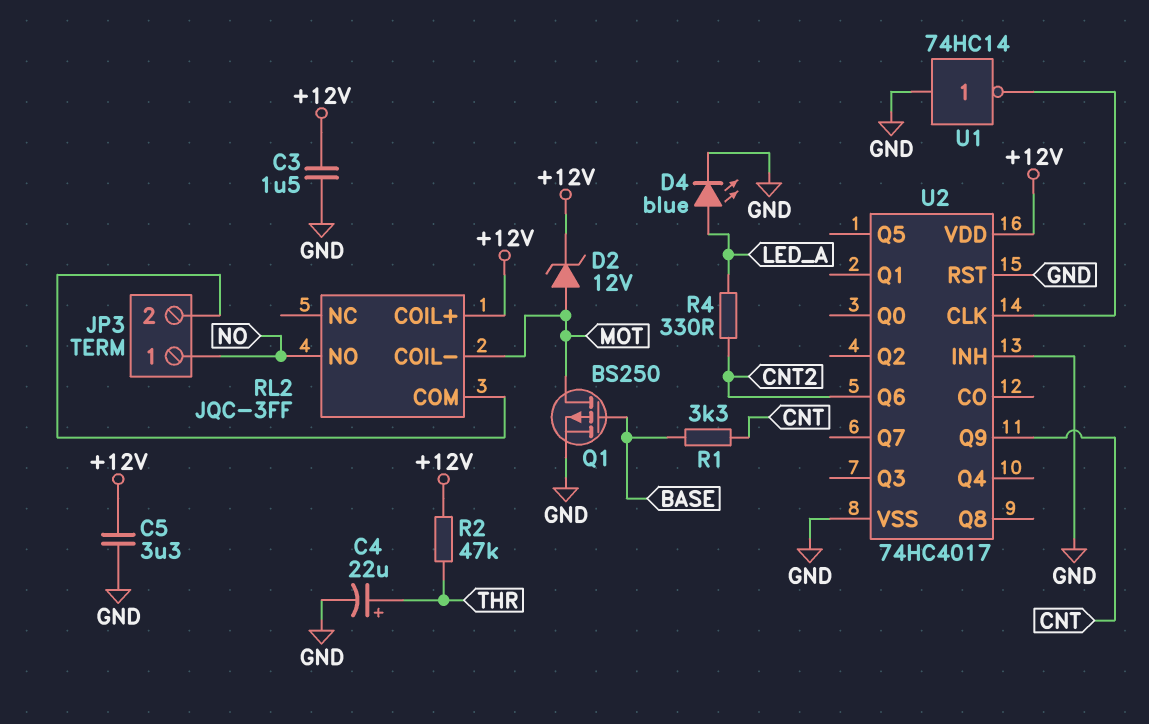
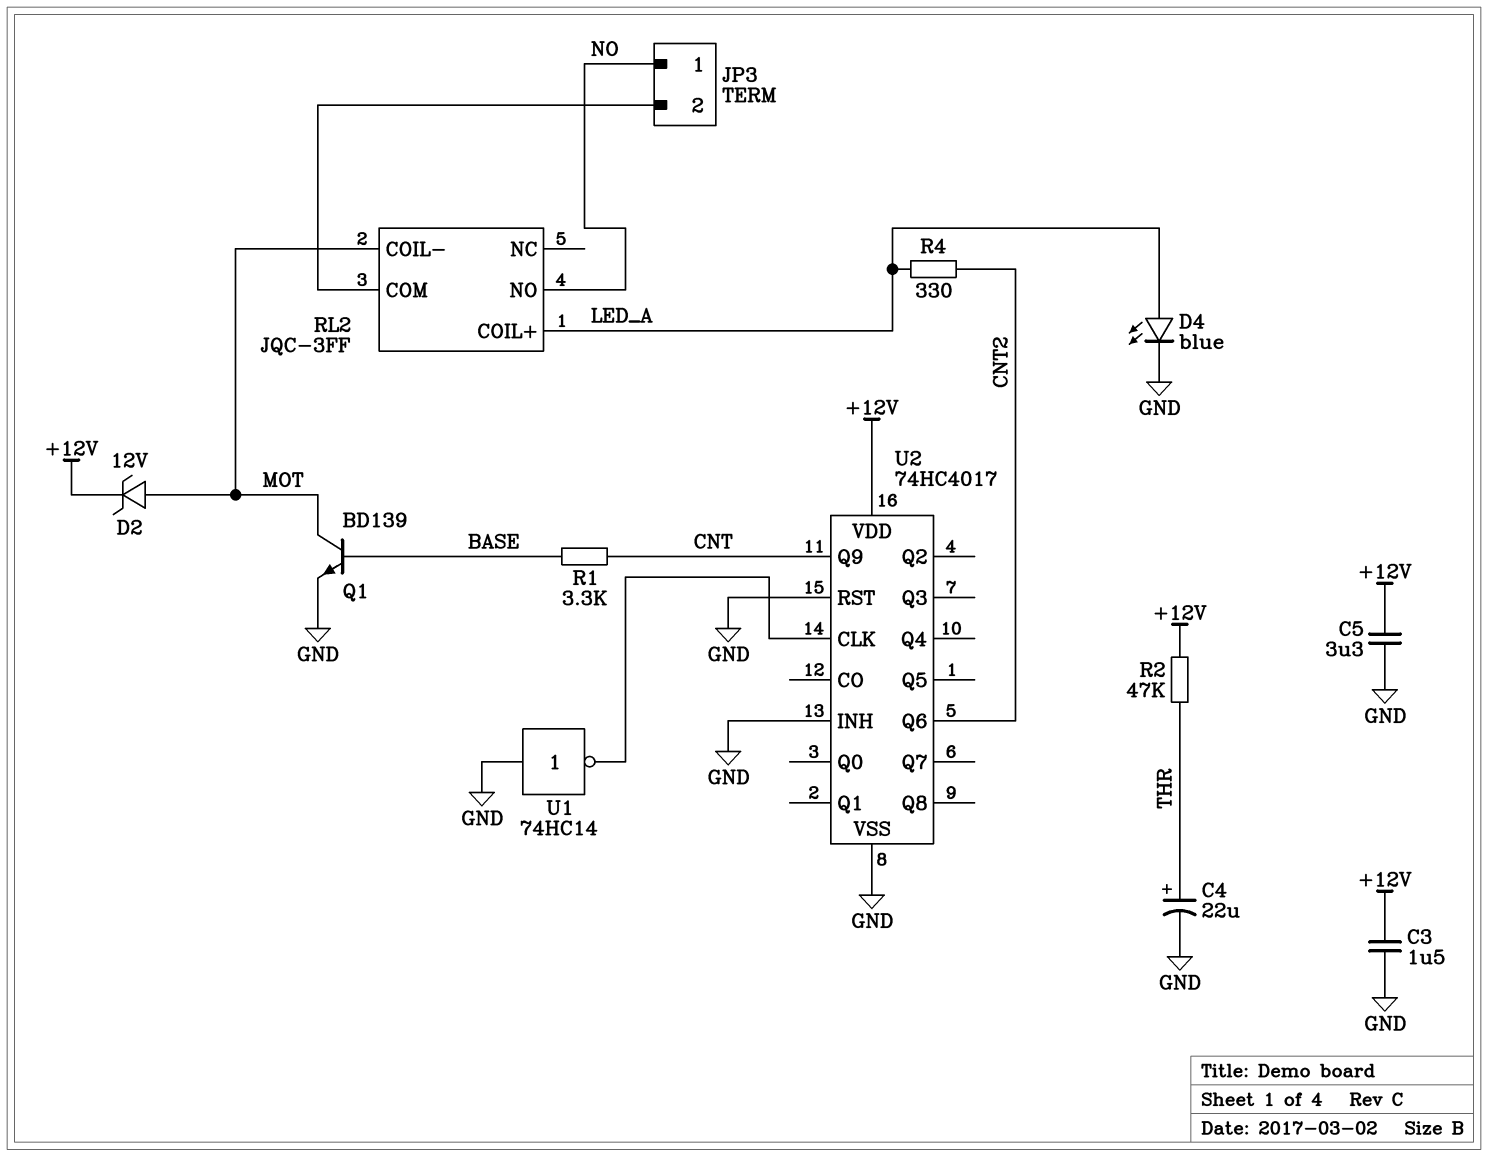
Q1: PMOS BS250 (G BASE, D MOT, S GND) -> NPN BD139 (B BASE, C MOT, E GND)
RL2 pin COIL+: +12V -> LED_A

